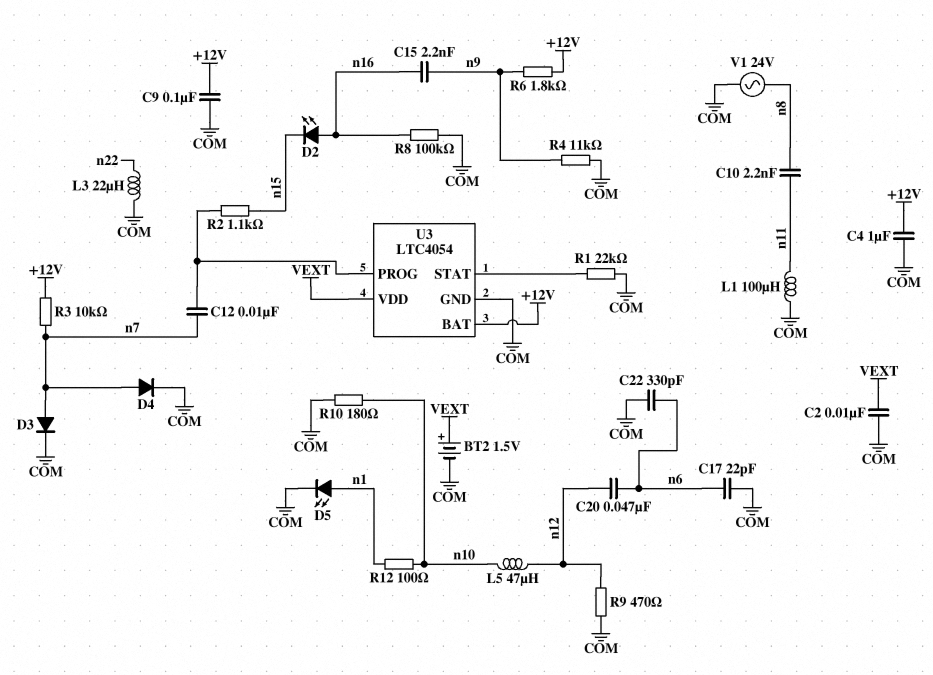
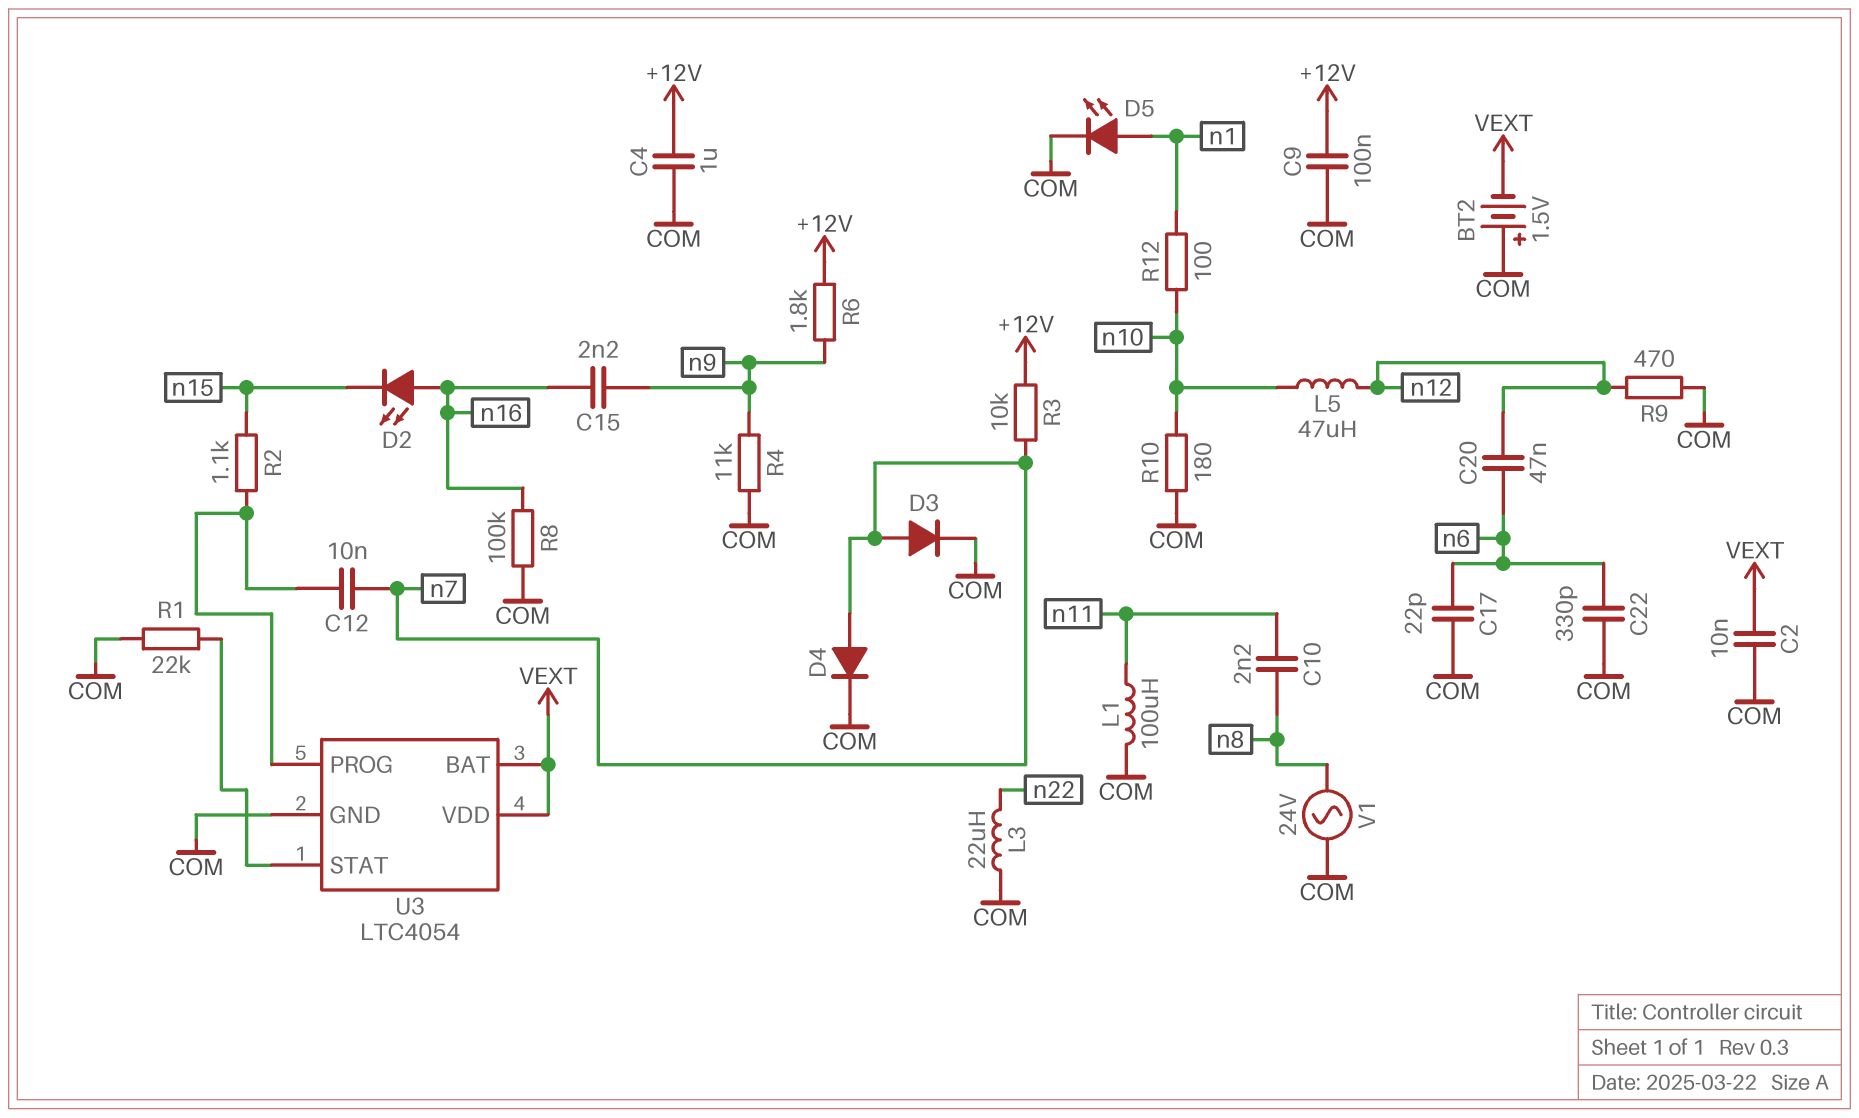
BT2: 1.5V (plus VEXT, minus COM) -> 1.5V (plus COM, minus VEXT)
U3 pin BAT: +12V -> VEXT

